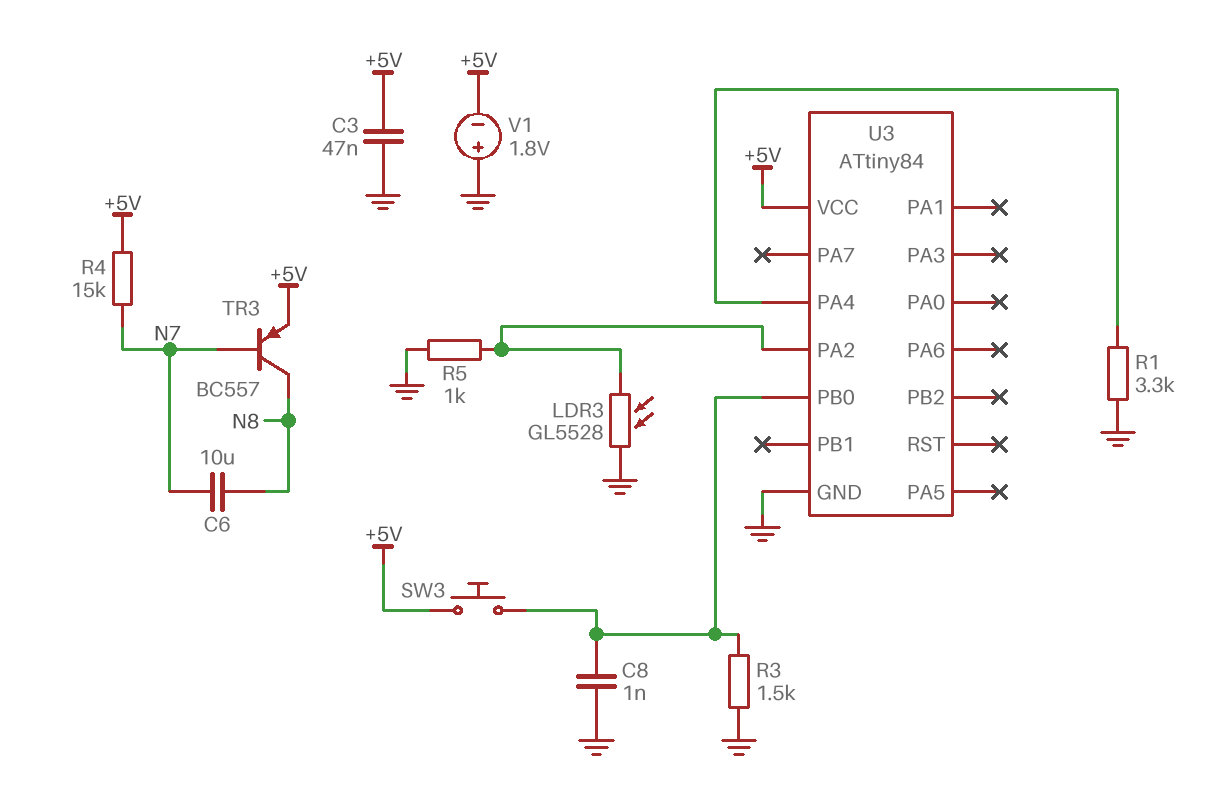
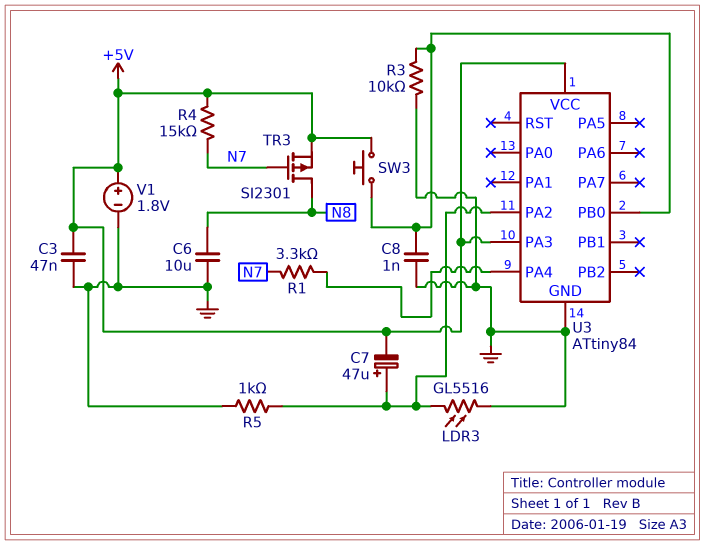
C6: 10uF (N7, N8) -> 10uF (GND, N8)
C7: none -> 47uF (plus U3/PA2, minus +5V)
LDR3: GL5528 (GND, U3/PA2) -> GL5516 (GND, U3/PA2)
R1: 3.3k (GND, U3/PA4) -> 3.3k (N7, U3/PA4)
R3: 1.5k (GND, U3/PB0) -> 10k (GND, U3/PB0)
TR3: PNP BC557 (B N7, C N8, E +5V) -> PMOS SI2301 (G N7, D N8, S +5V)
U3 pin PA3: none -> +5V
V1: 1.8V (plus GND, minus +5V) -> 1.8V (plus +5V, minus GND)

